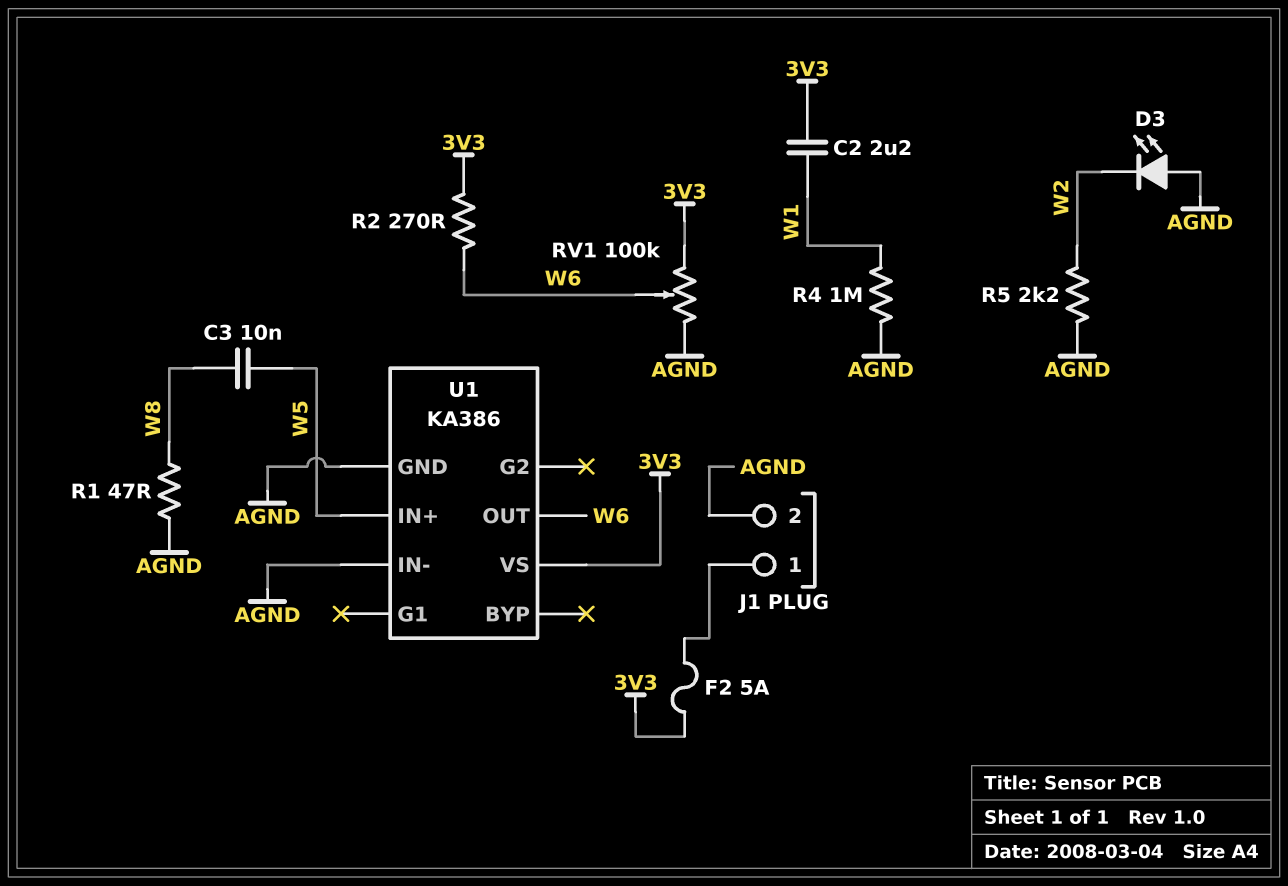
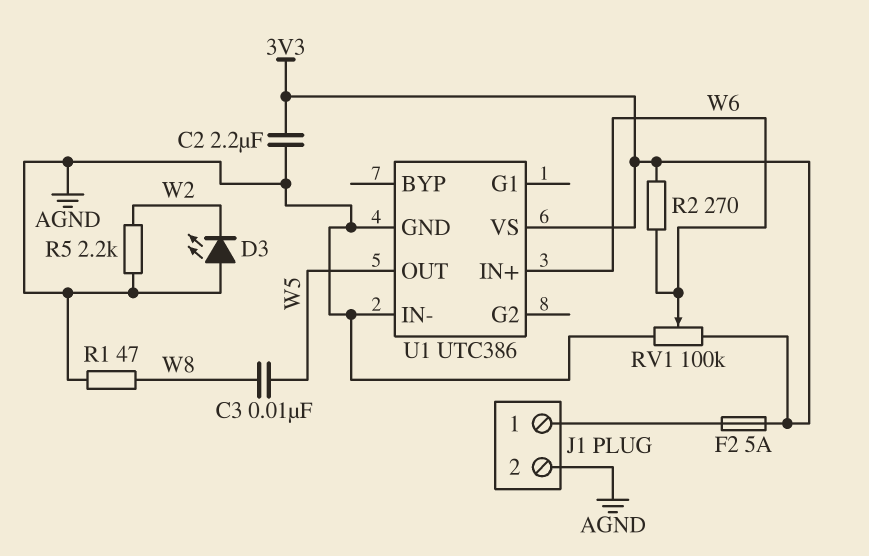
C2: 2.2uF (3V3, W1) -> 2.2uF (3V3, AGND)
R4: 1M (AGND, W1) -> none
U1: KA386 -> UTC386
U1 pin IN+: W5 -> W6
U1 pin OUT: W6 -> W5

